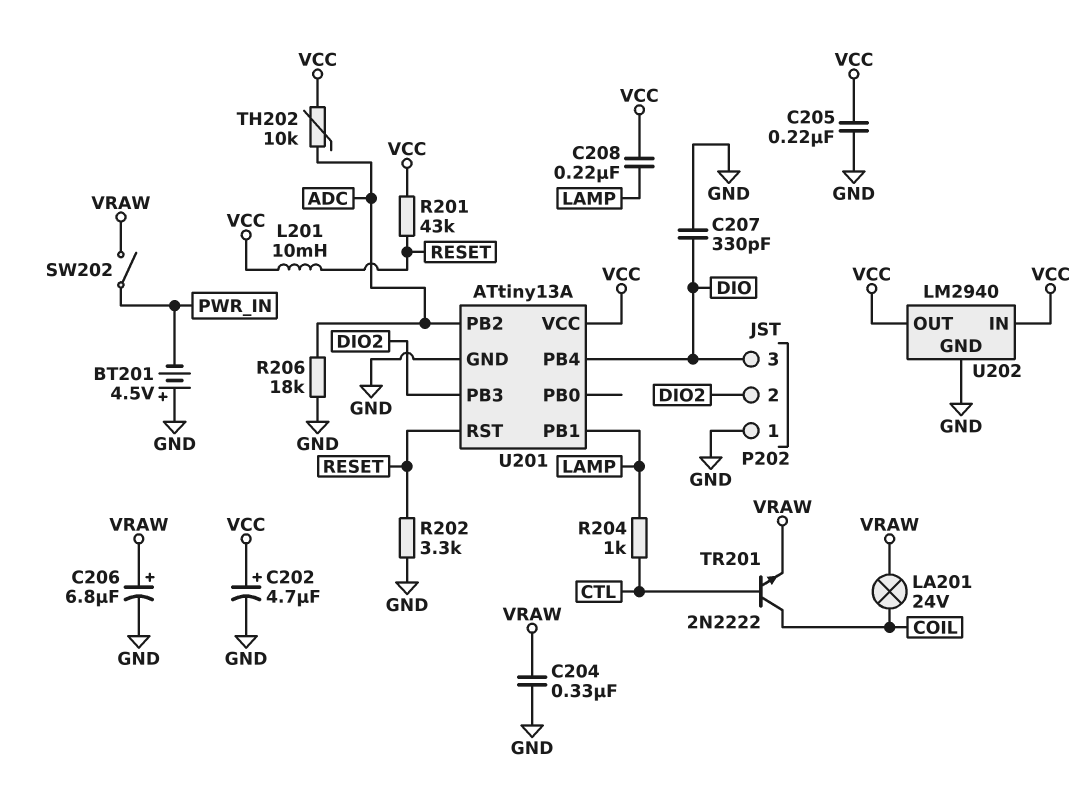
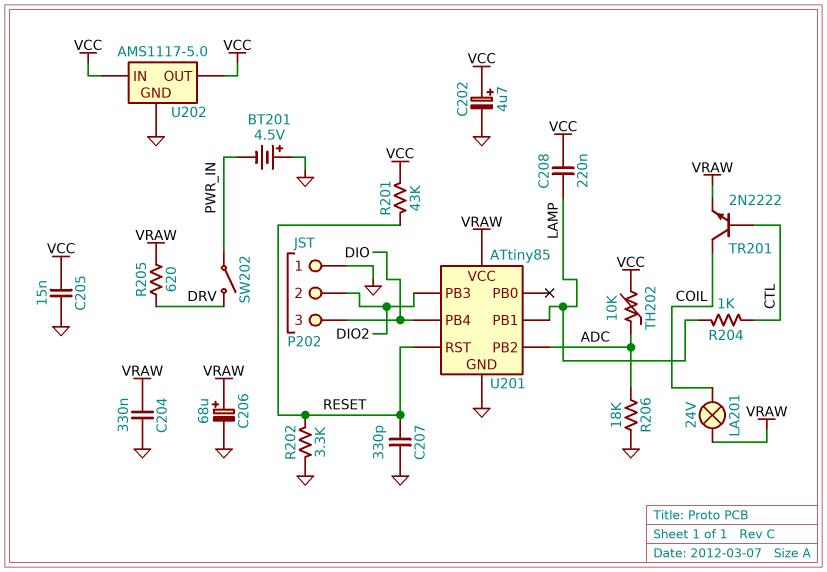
C205: 220nF (GND, VCC) -> 15nF (GND, VCC)
C206: 6.8uF (plus VRAW, minus GND) -> 68uF (plus VRAW, minus GND)
C207: 330pF (DIO, GND) -> 330pF (GND, RESET)
L201: 10mH (RESET, VCC) -> none
R205: none -> 620 (DRV, VRAW)
SW202: switch (PWR_IN, VRAW) -> switch (DRV, PWR_IN)
U201: ATtiny13A -> ATtiny85
U201 pin VCC: VCC -> VRAW
U202: LM2940 -> AMS1117-5.0

